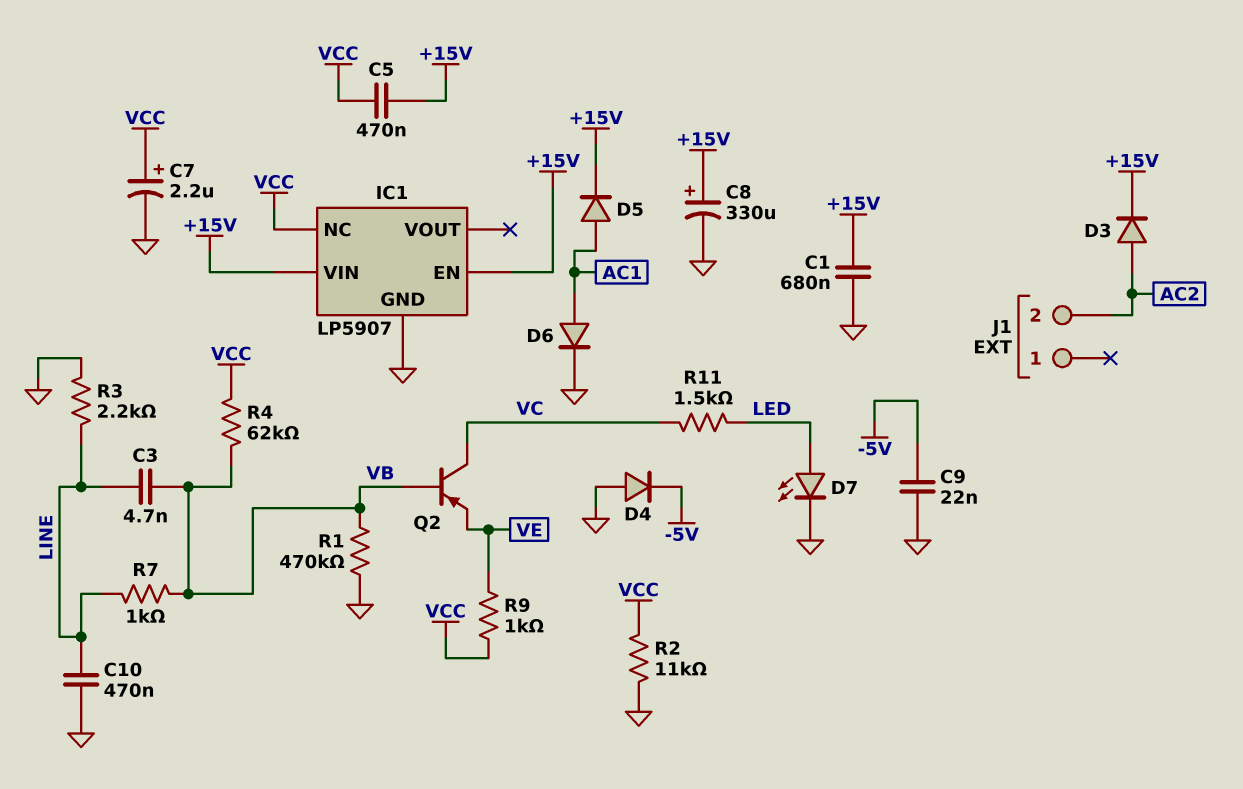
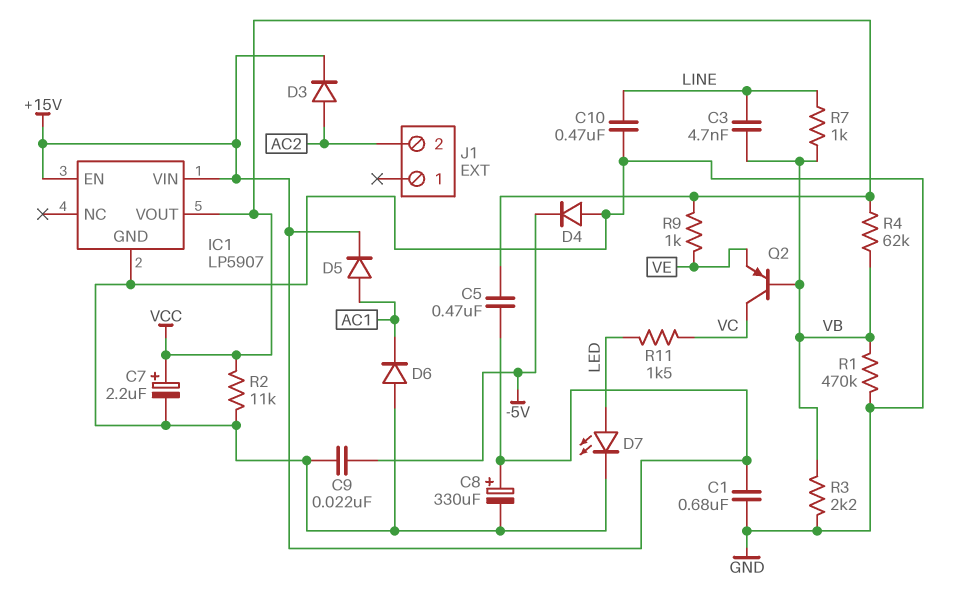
D6: diode (A AC1, K GND) -> diode (A GND, K AC1)
IC1 pin NC: VCC -> none
IC1 pin VOUT: none -> VCC
R3: 2.2k (GND, LINE) -> 2.2k (GND, VB)

